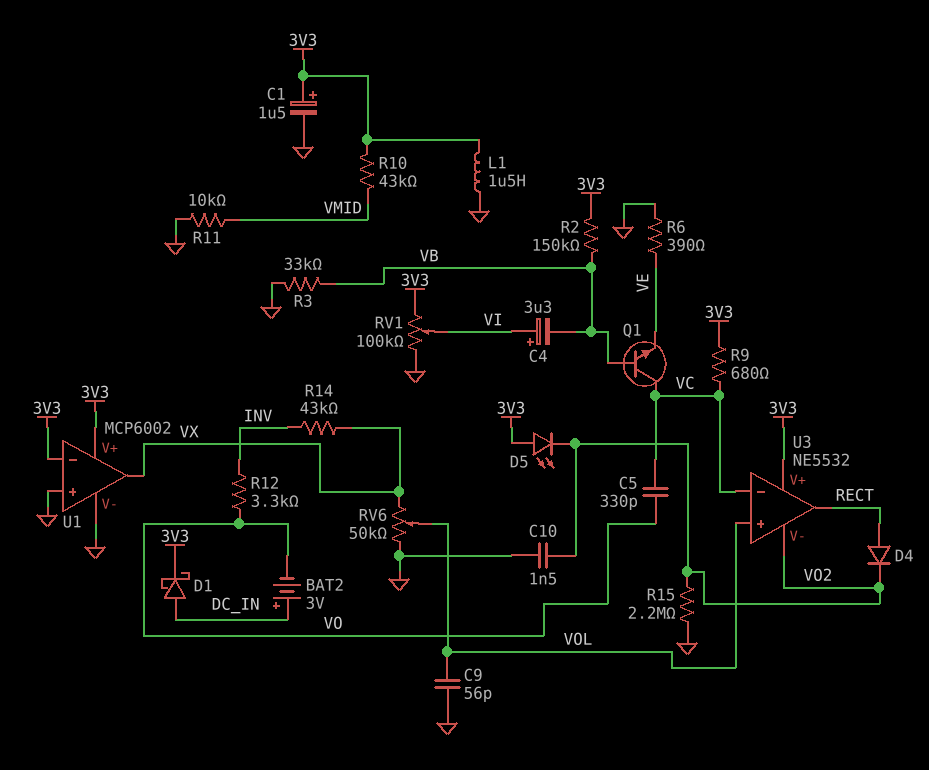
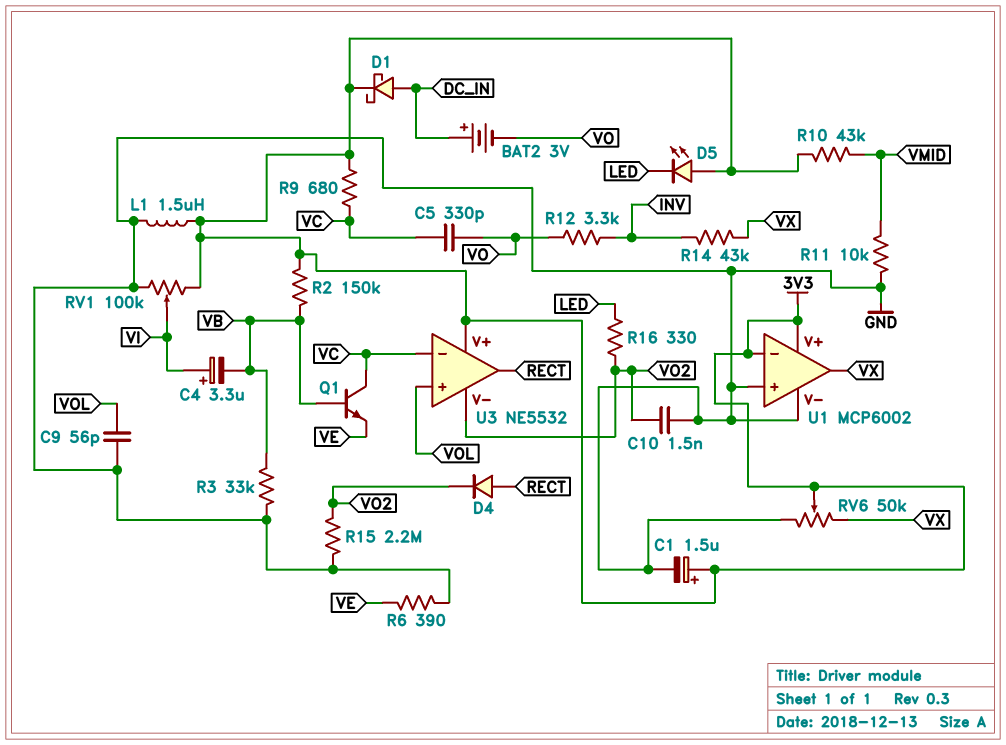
D5: LED (A 3V3, K VO2) -> LED (A 3V3, K LED)
R16: none -> 330 (LED, VO2)
RV6: 50k (GND, VX, wiper VOL) -> 50k (GND, VX, wiper 3V3)

